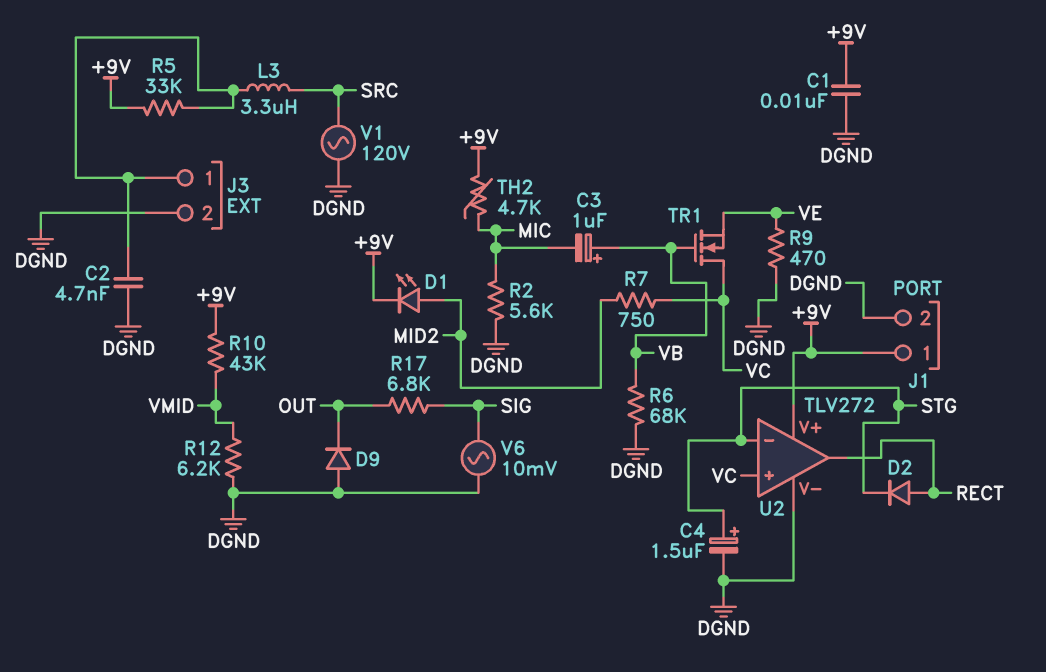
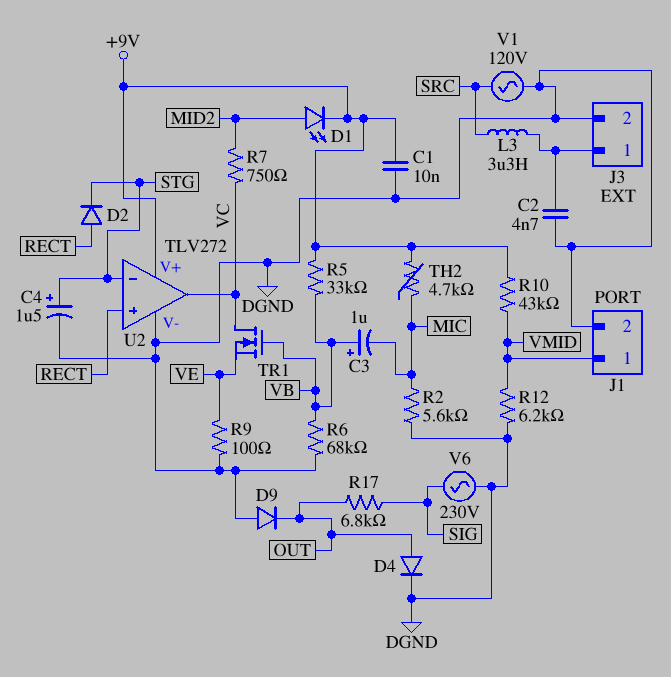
D4: none -> diode (A OUT, K DGND)
J1 pin 1: +9V -> VMID
R5: 33k (+9V, J3/1) -> 33k (+9V, VB)
R9: 470 (DGND, VE) -> 100 (DGND, VE)
U2 pin in+: VC -> RECT
U2 pin out: RECT -> VC
V6: AC 10mV (DGND, SIG) -> AC 230V (DGND, SIG)

